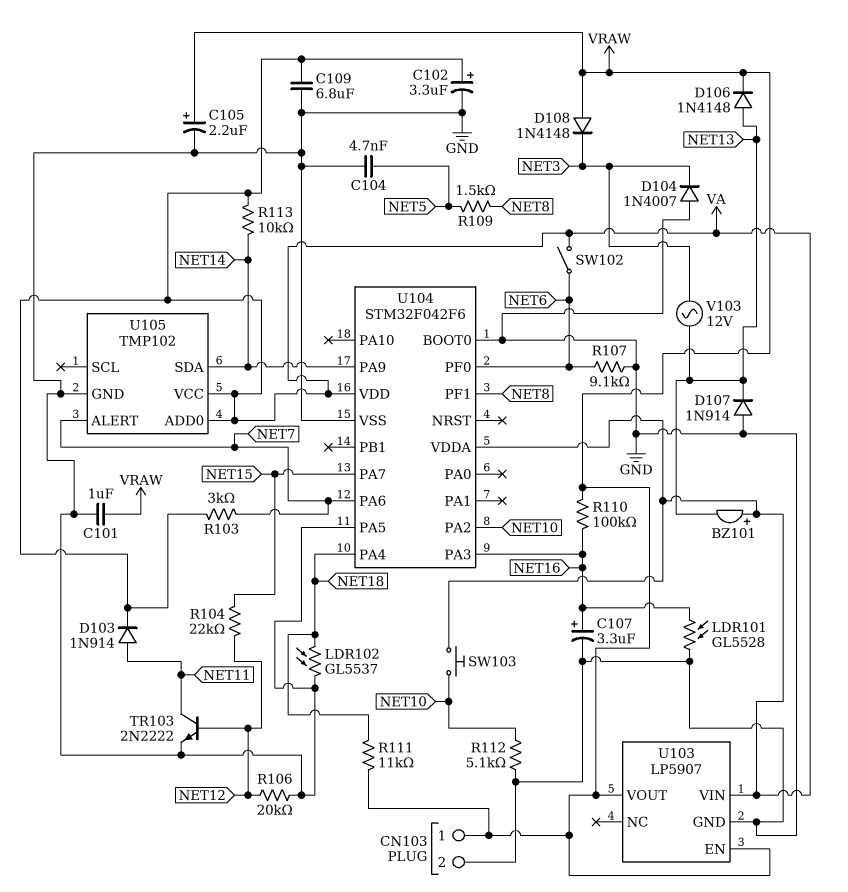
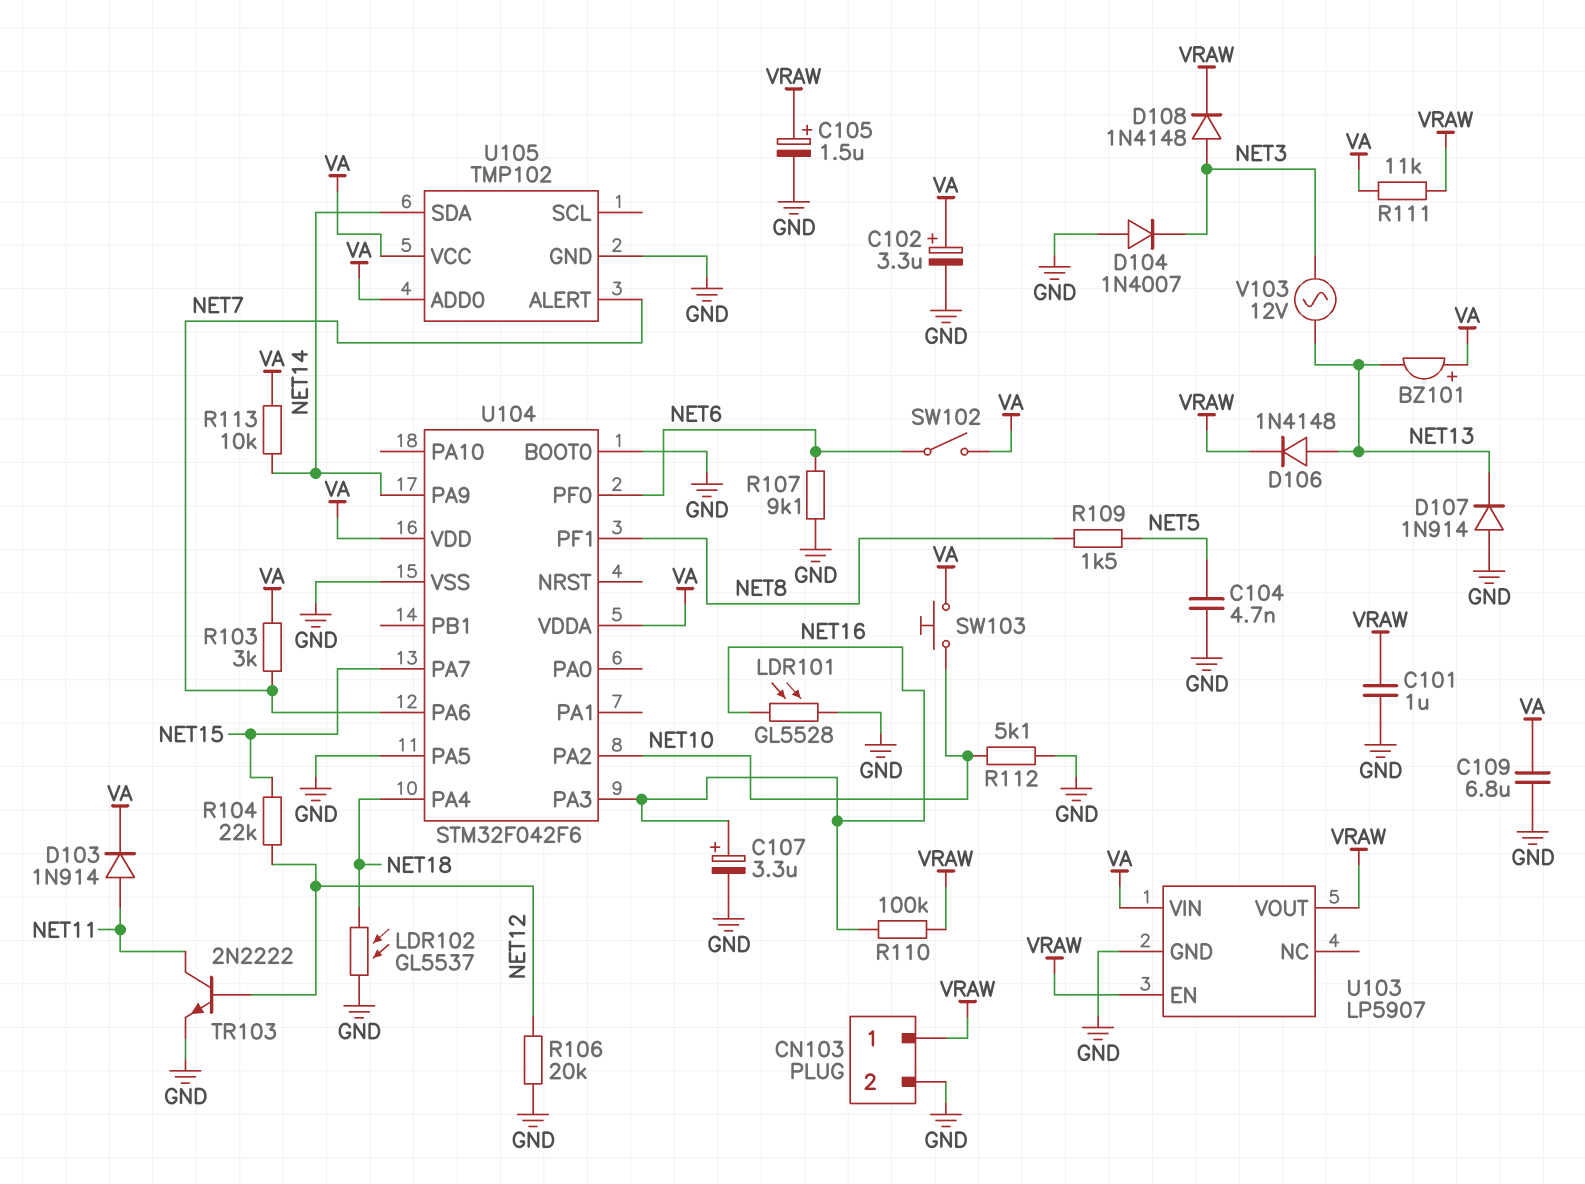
C105: 2.2uF (plus VRAW, minus GND) -> 1.5uF (plus VRAW, minus GND)
D108: diode 1N4148 (A VRAW, K NET3) -> diode 1N4148 (A NET3, K VRAW)
R111: 11k (NET18, VRAW) -> 11k (VA, VRAW)

